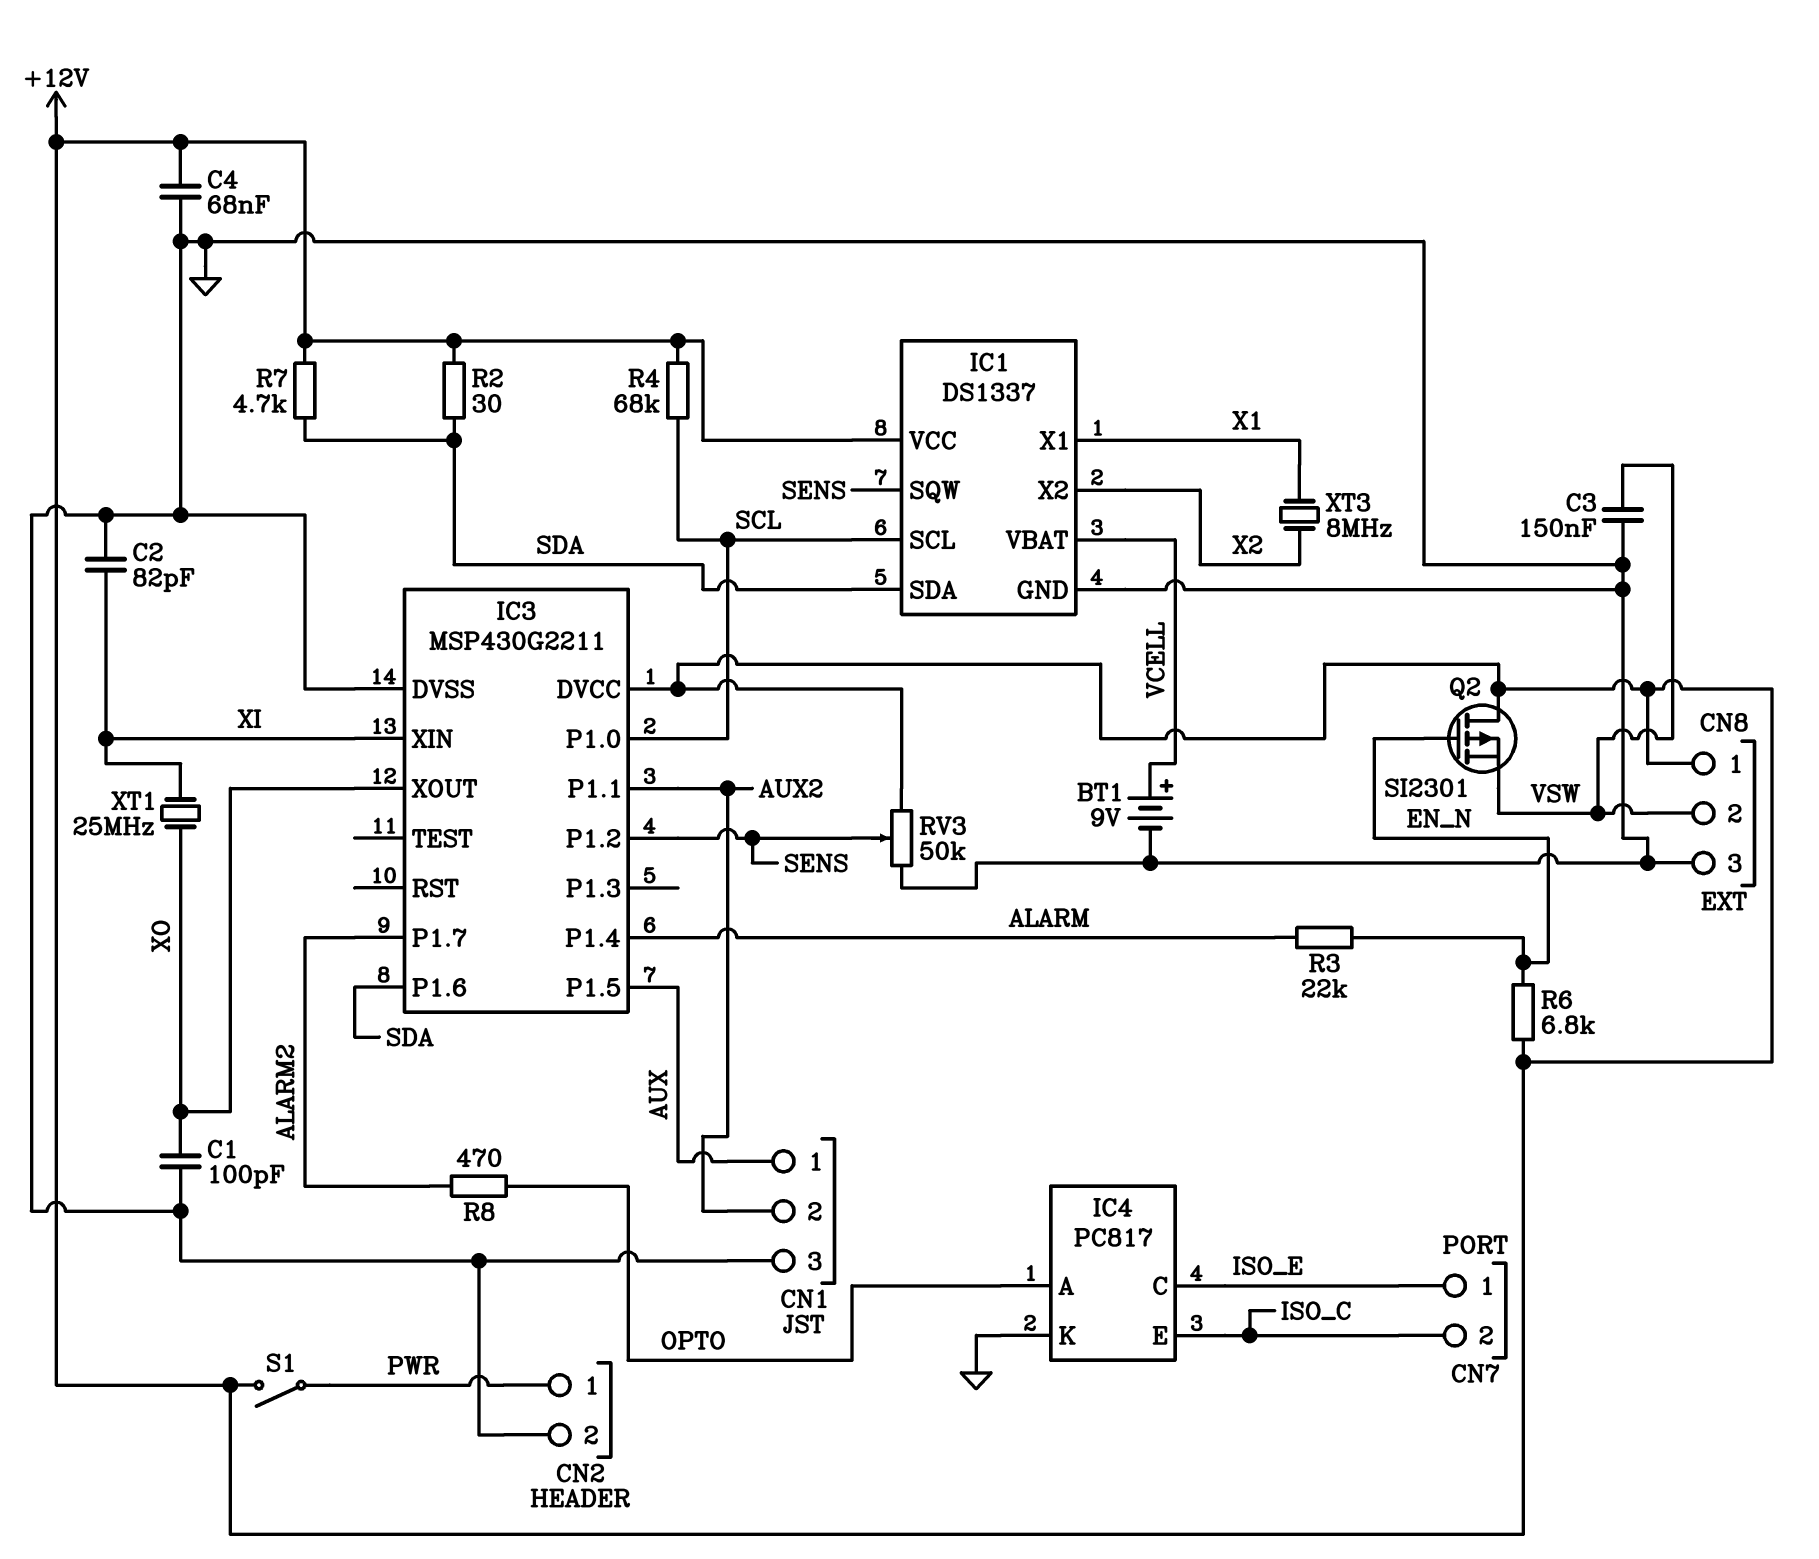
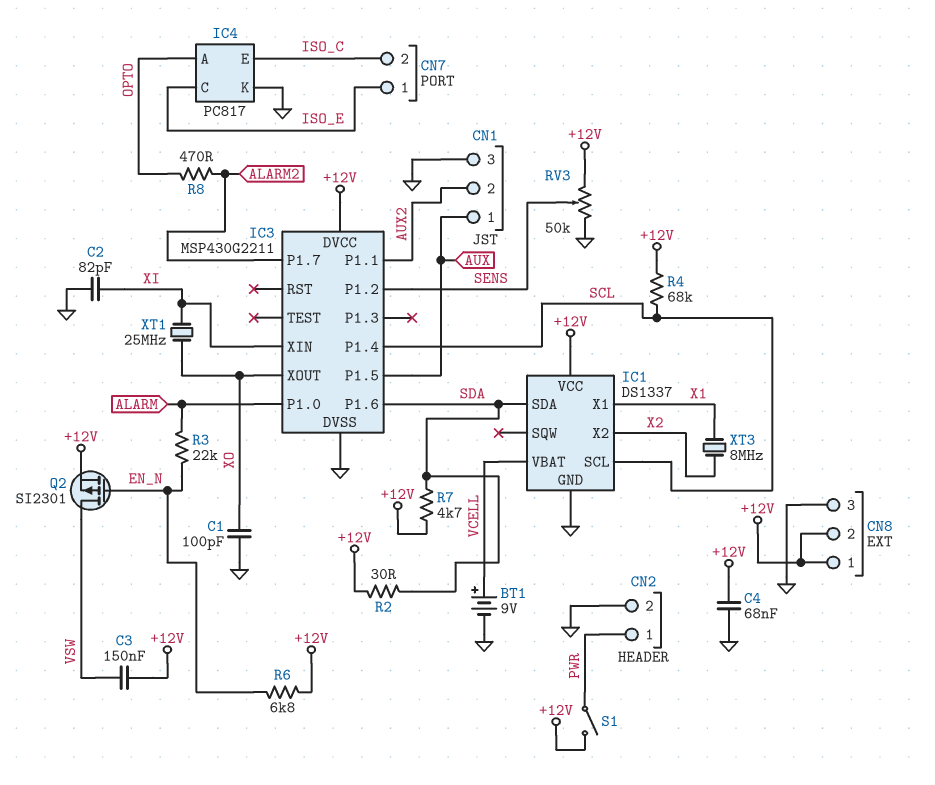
C3: 150nF (GND, VSW) -> 150nF (+12V, VSW)
CN8 pin 2: VSW -> +12V
IC1 pin SQW: SENS -> none
IC3 pin P1.0: SCL -> ALARM
IC3 pin P1.4: ALARM -> SCL
Q2: PMOS SI2301 (G EN_N, D +12V, S VSW) -> PMOS SI2301 (G EN_N, D VSW, S +12V)

